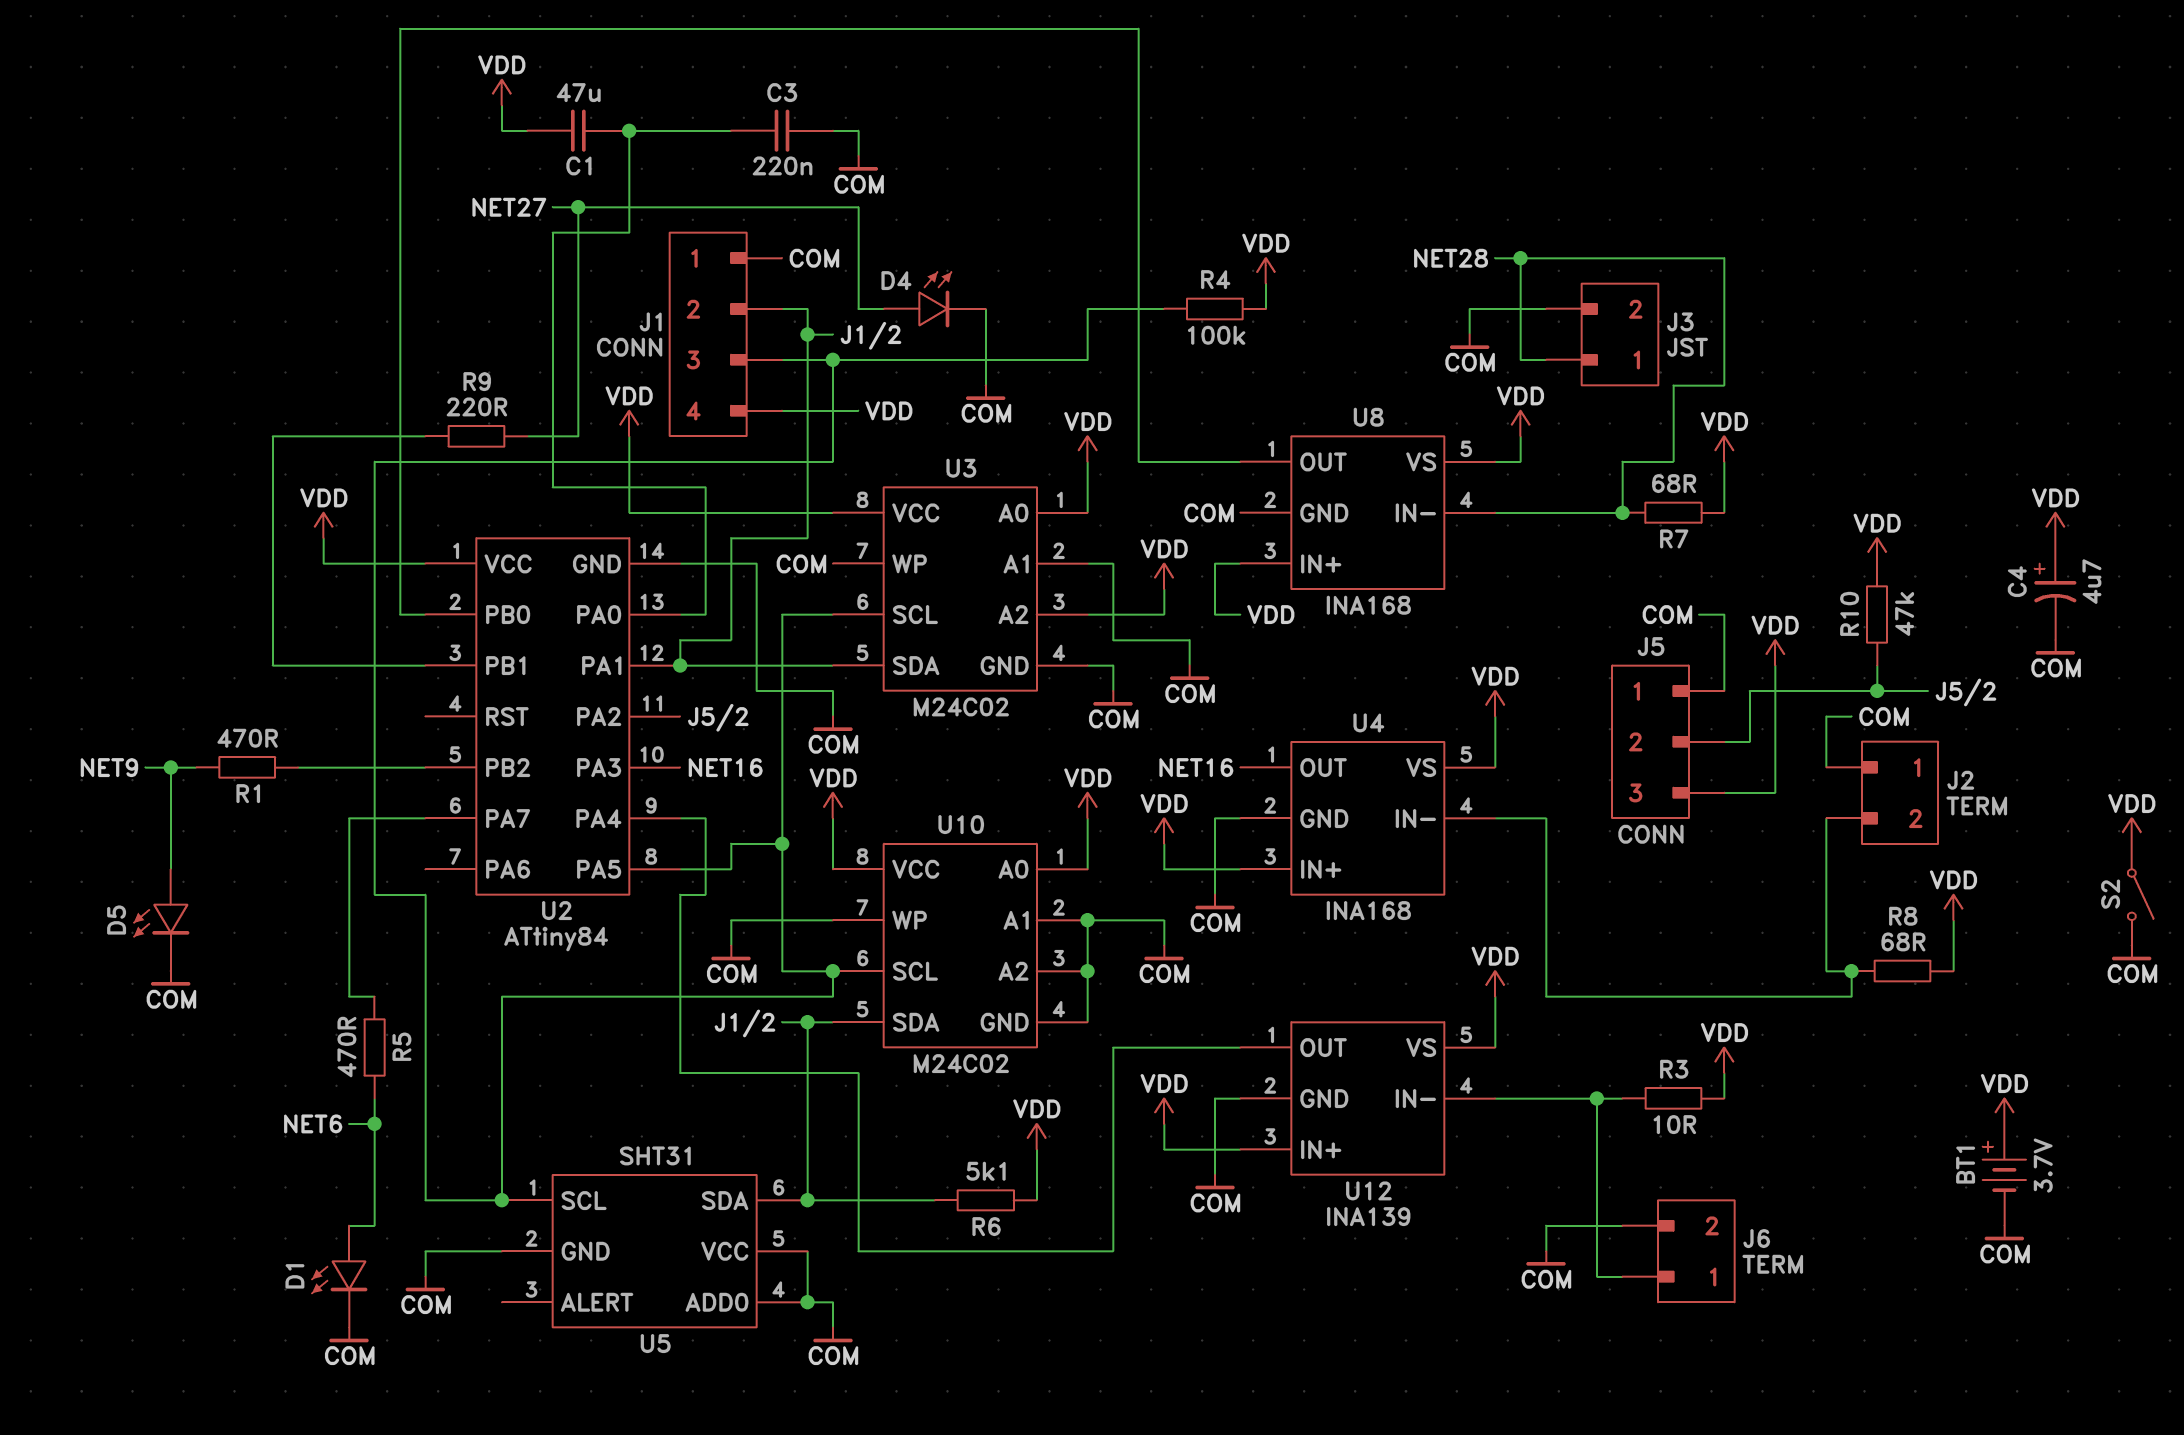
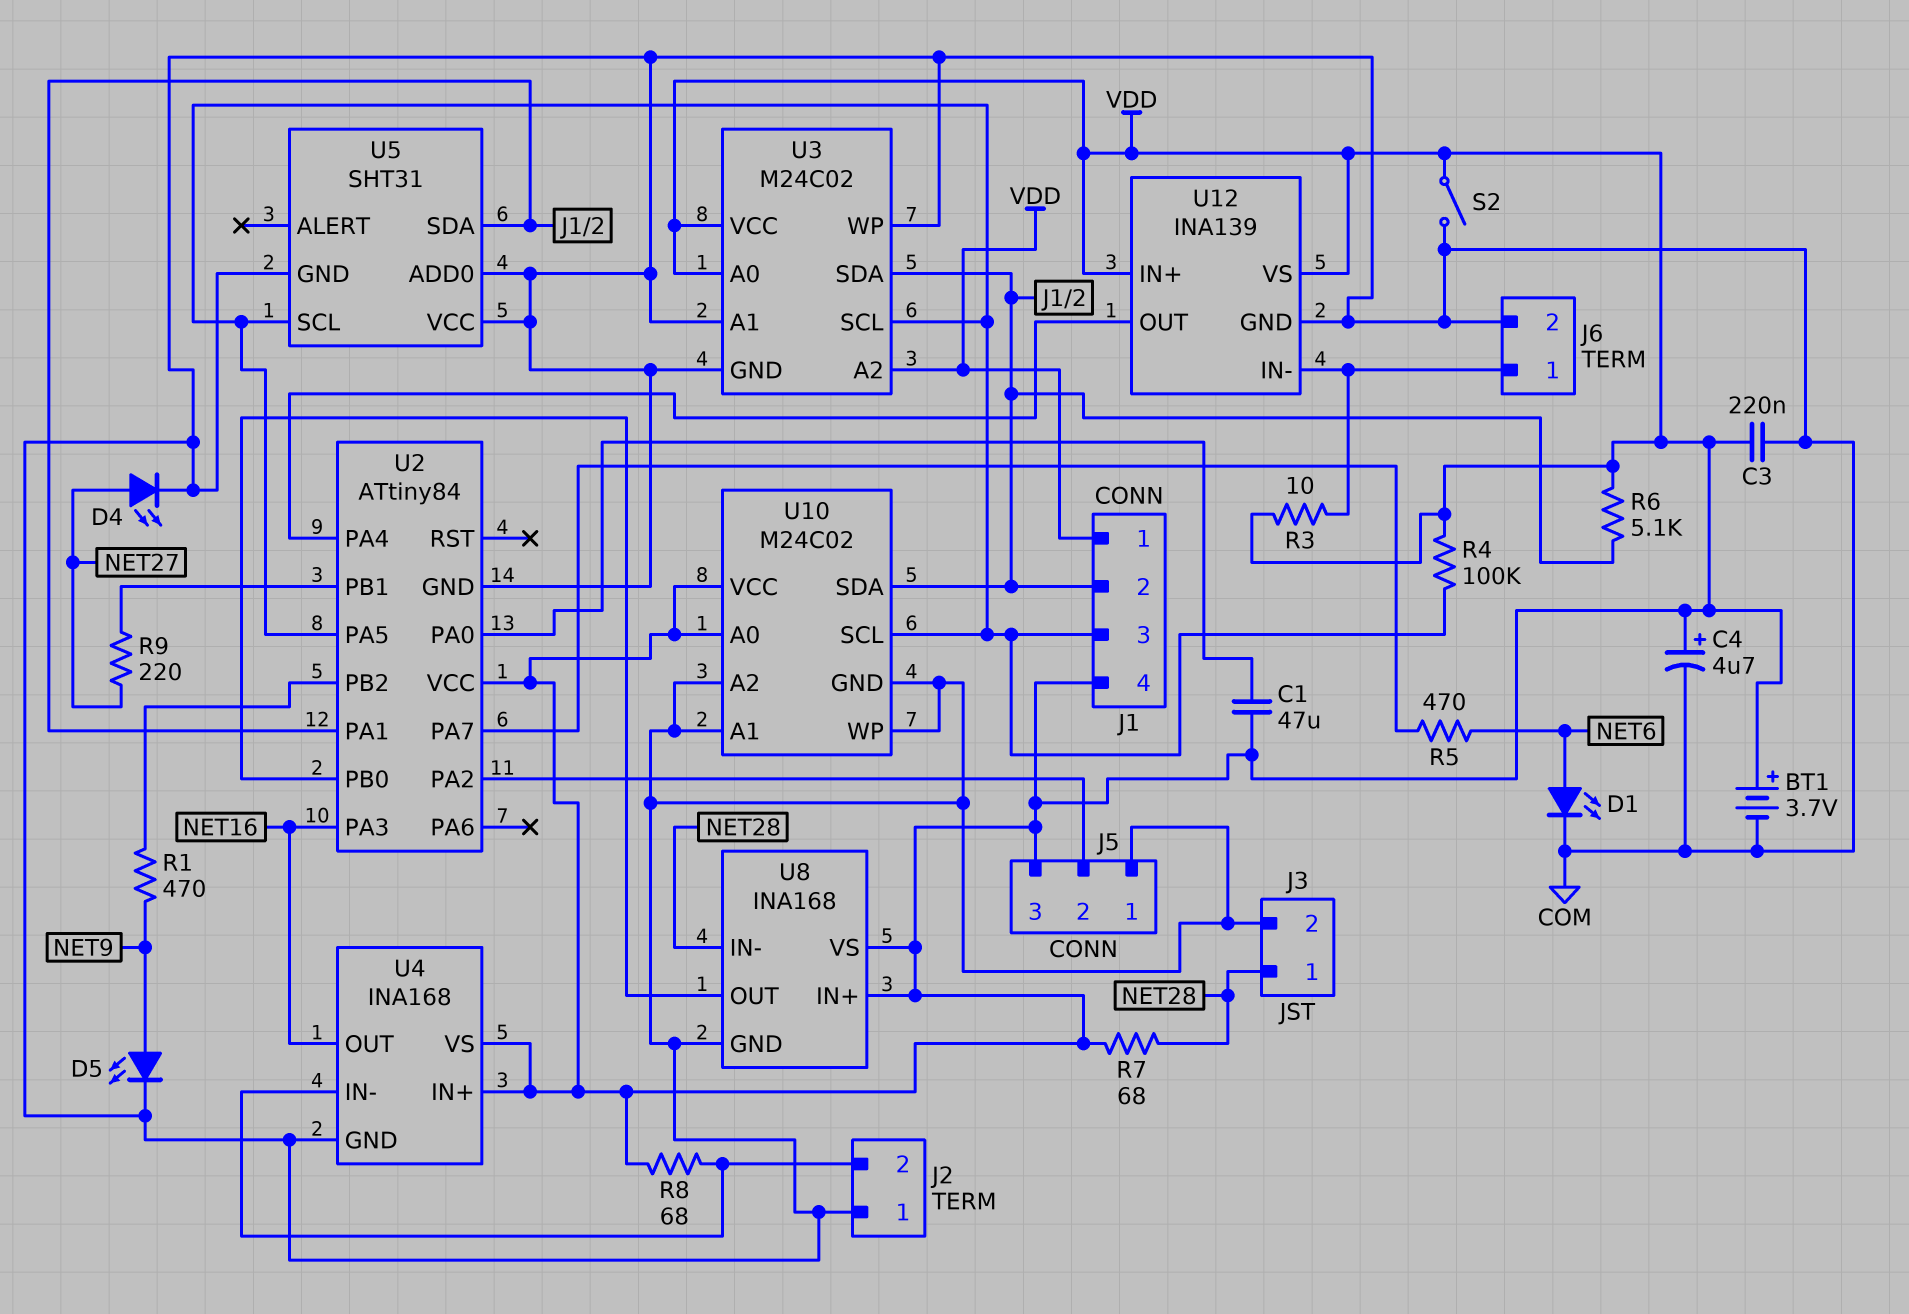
C3: 220nF (COM, U2/PA0) -> 220nF (COM, VDD)
J1 pin 1: COM -> VDD
R10: 47k (J5/2, VDD) -> none

